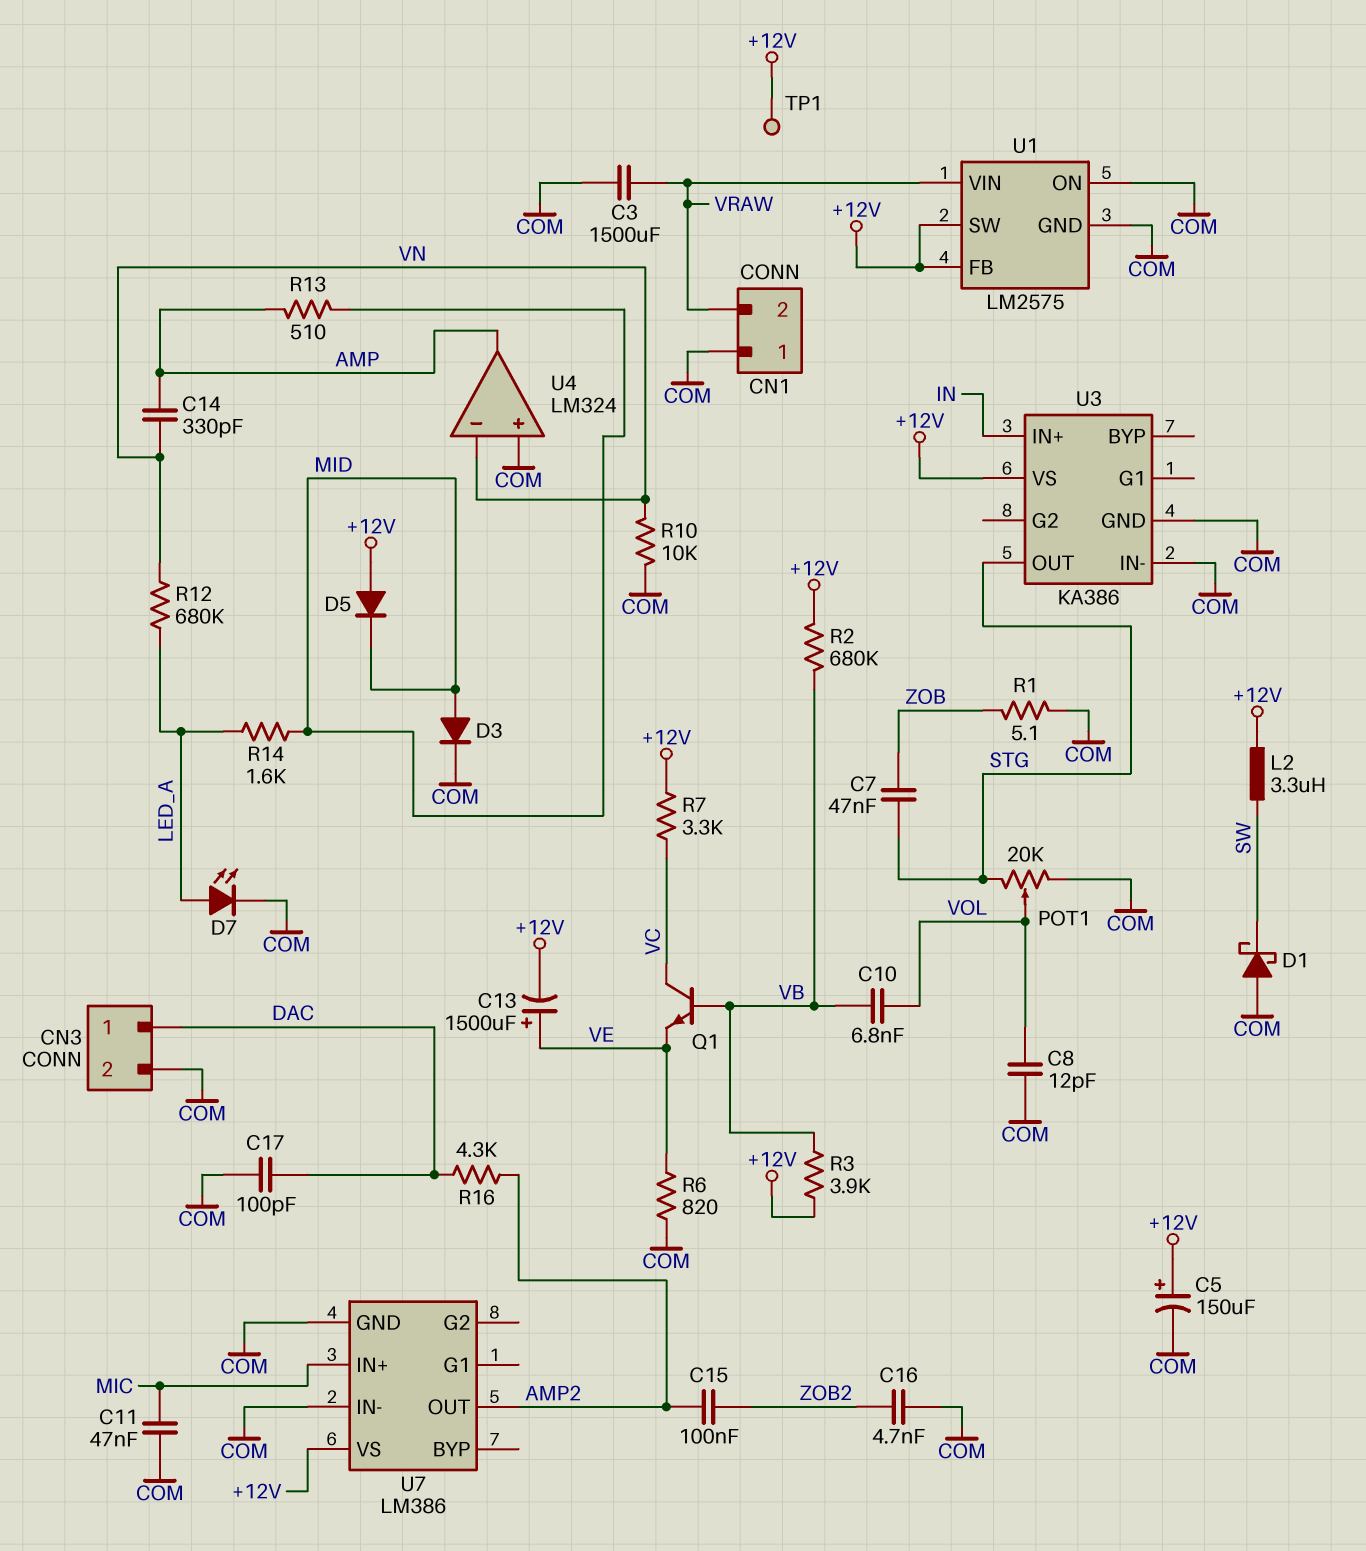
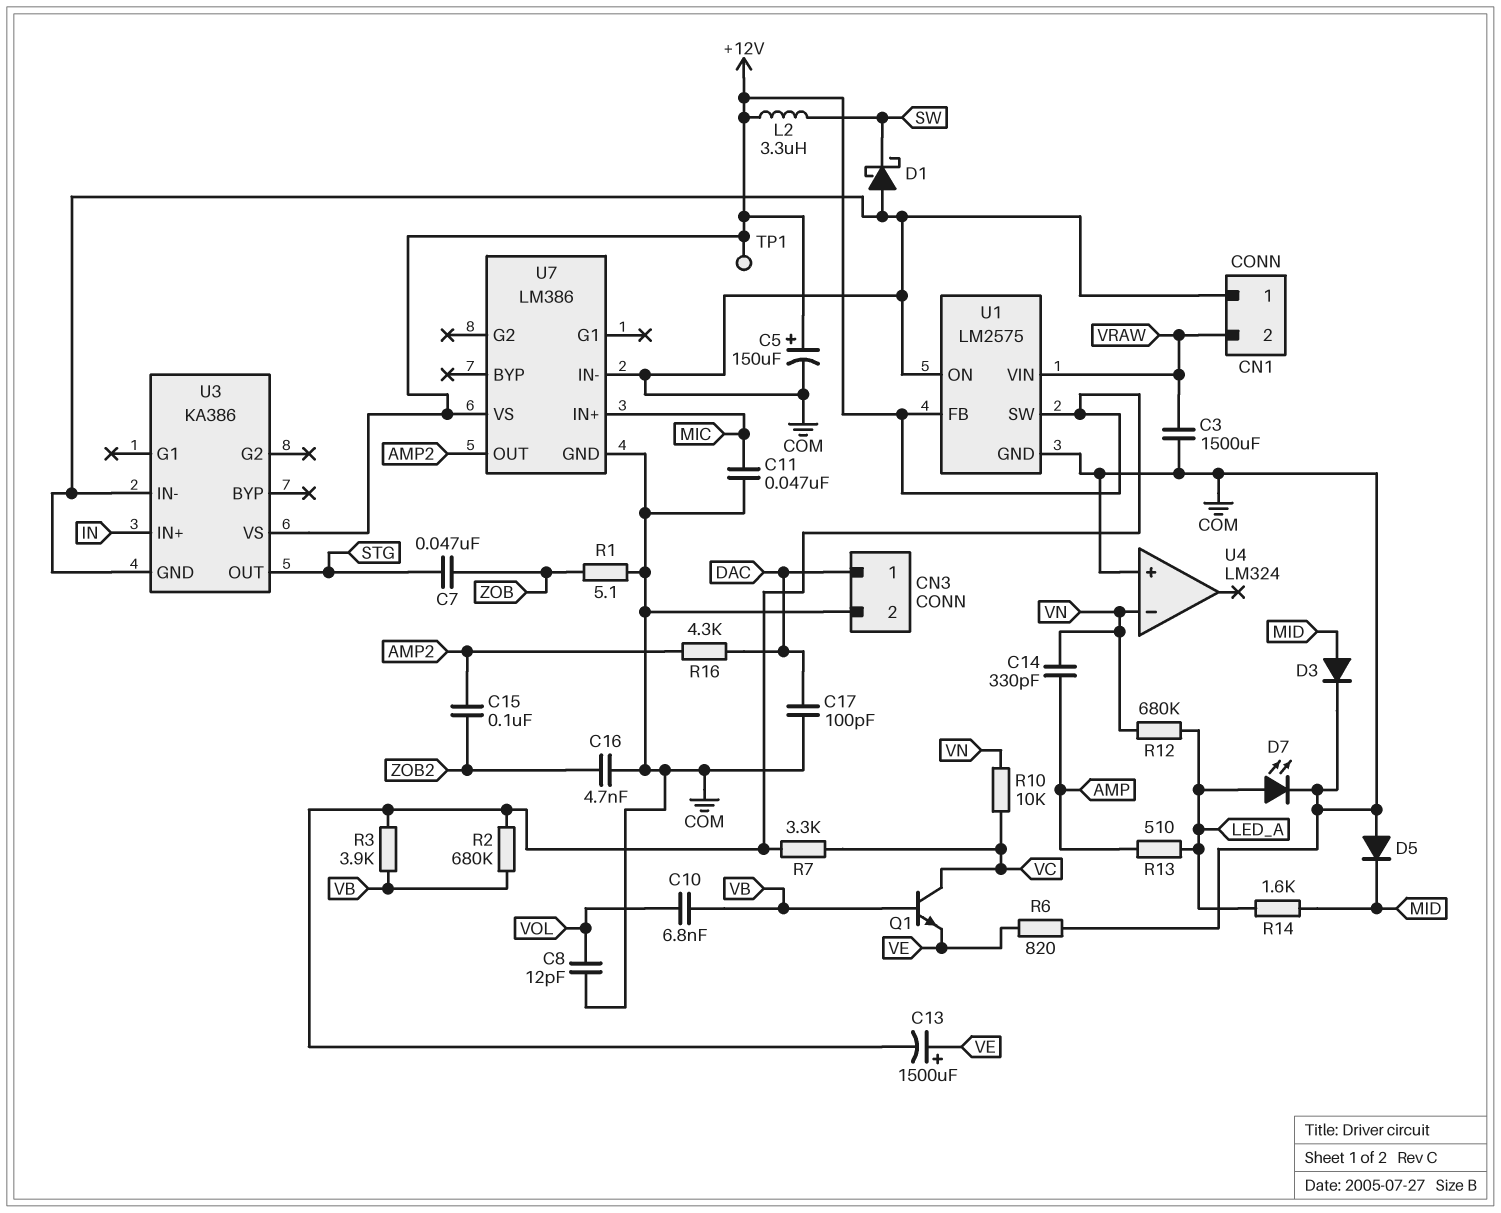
D5: diode (A +12V, K MID) -> diode (A COM, K MID)
POT1: 20k (COM, STG, wiper VOL) -> none
R10: 10k (COM, VN) -> 10k (VC, VN)
R13: 510 (AMP, MID) -> 510 (AMP, LED_A)
U4 pin out: AMP -> none

